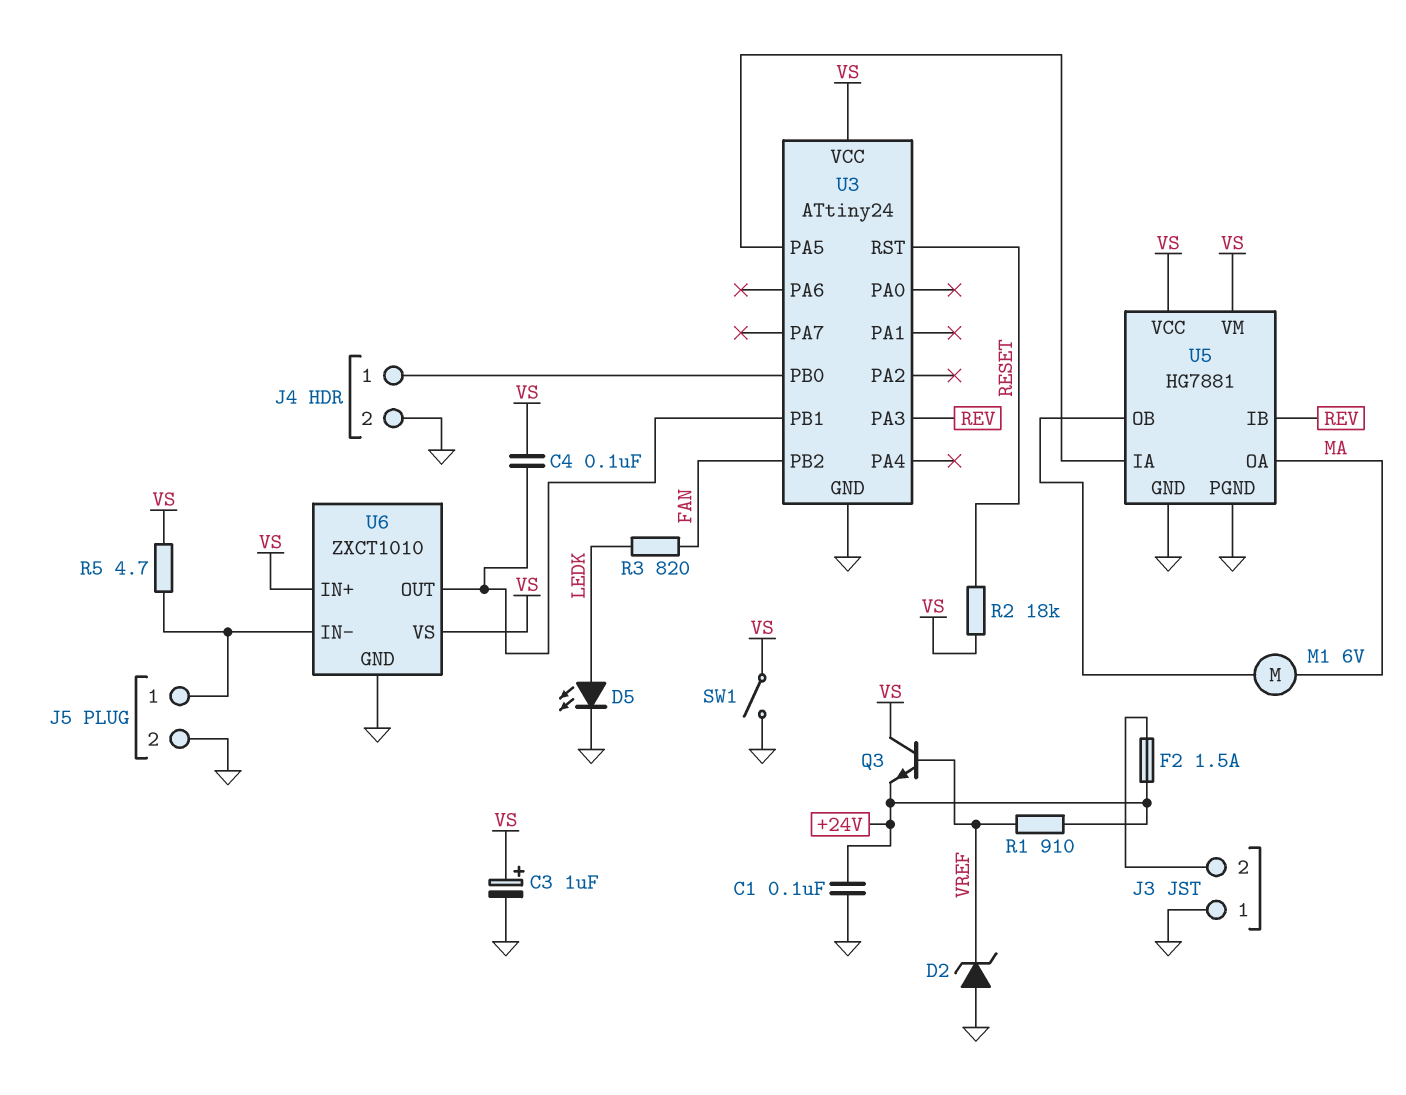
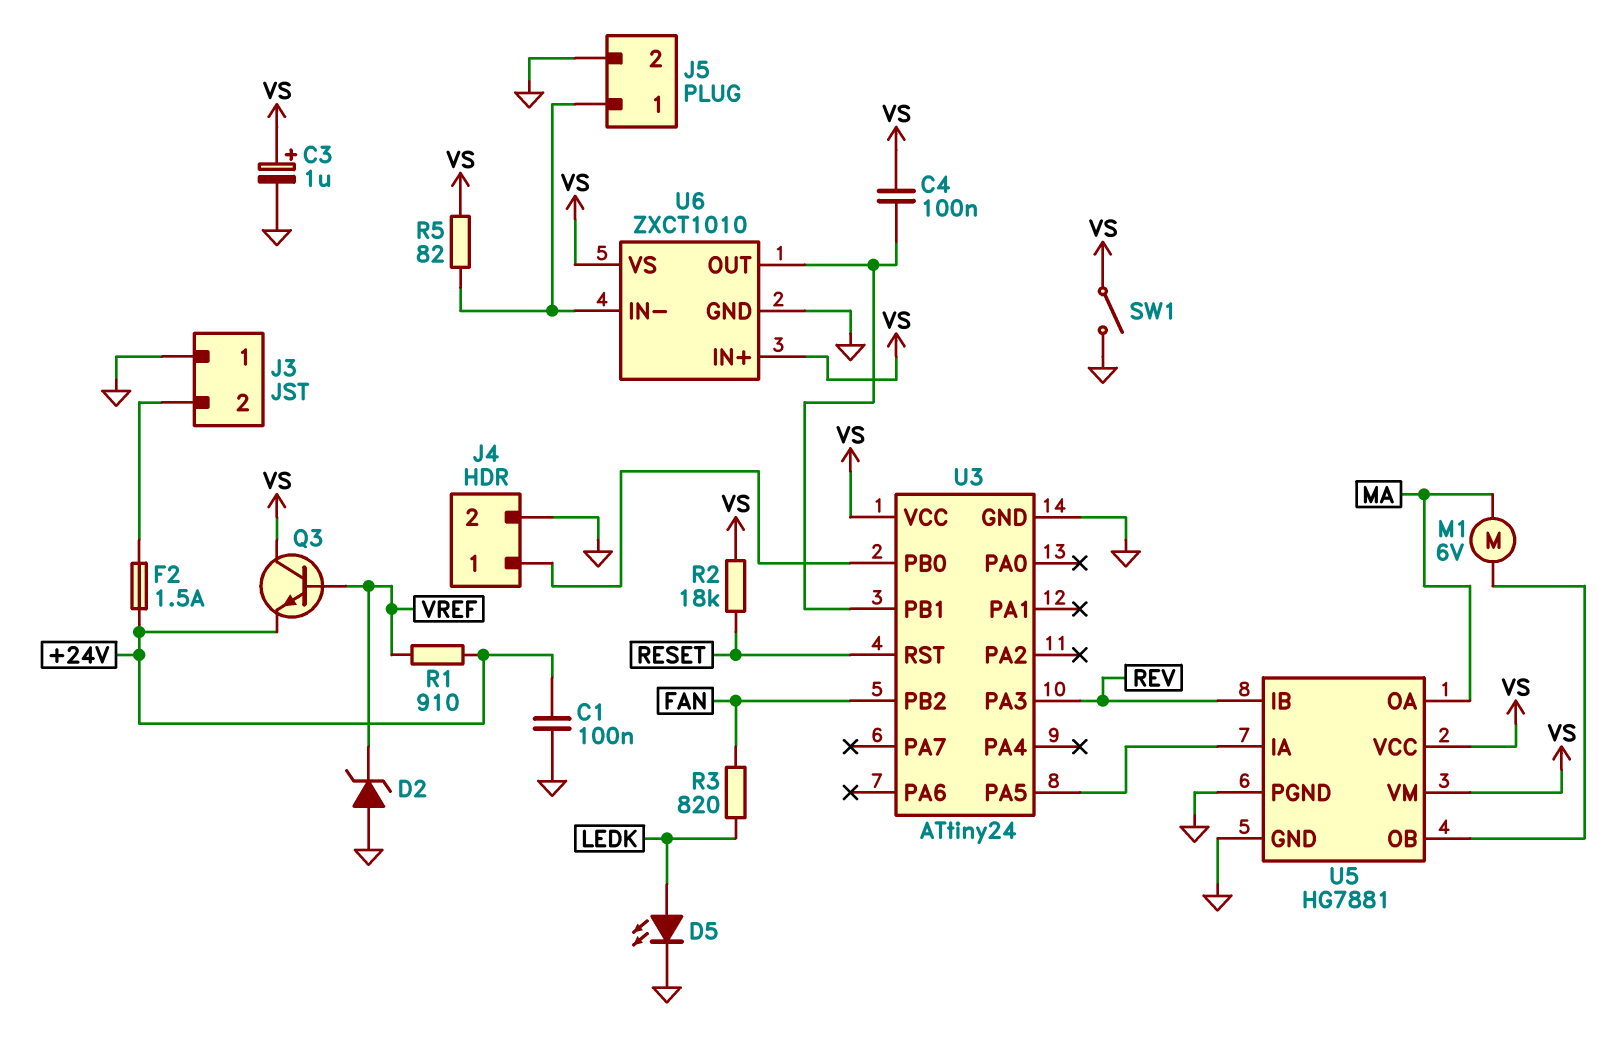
R5: 4.7 (J5/1, VS) -> 82 (J5/1, VS)

